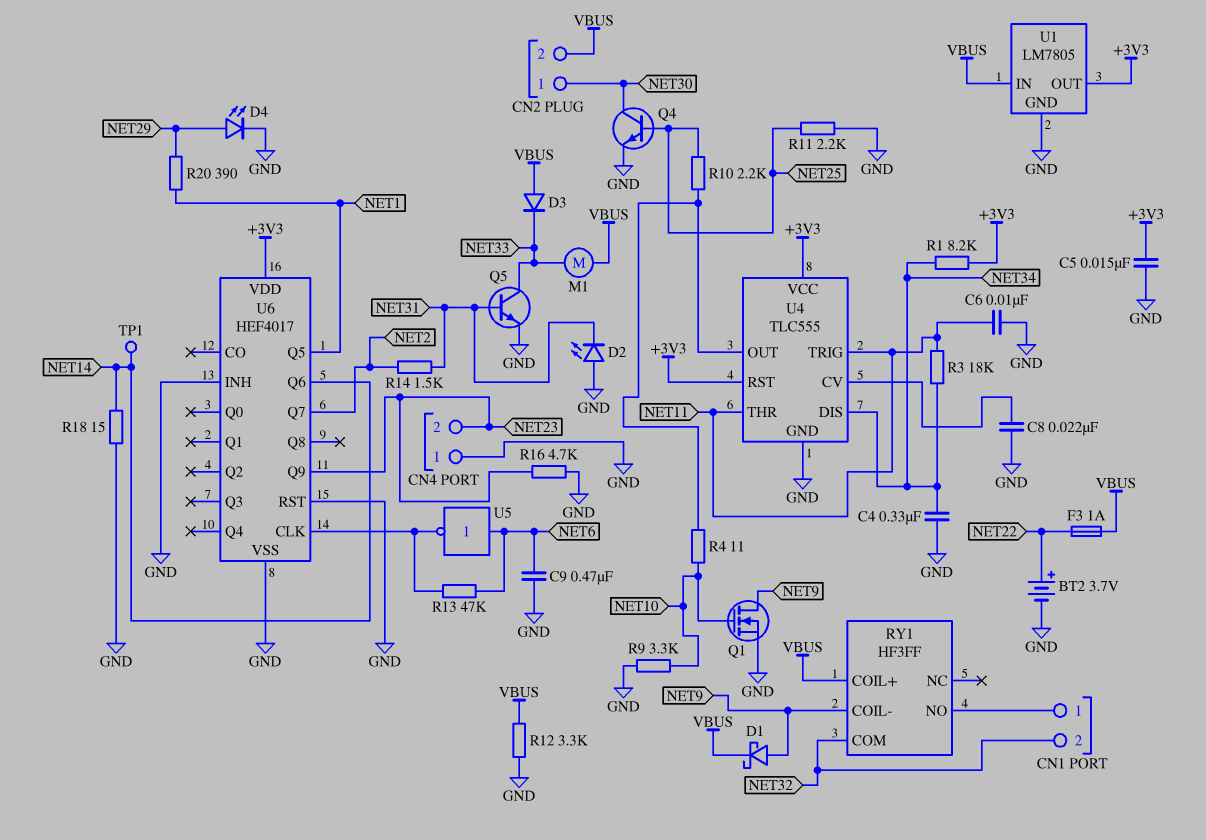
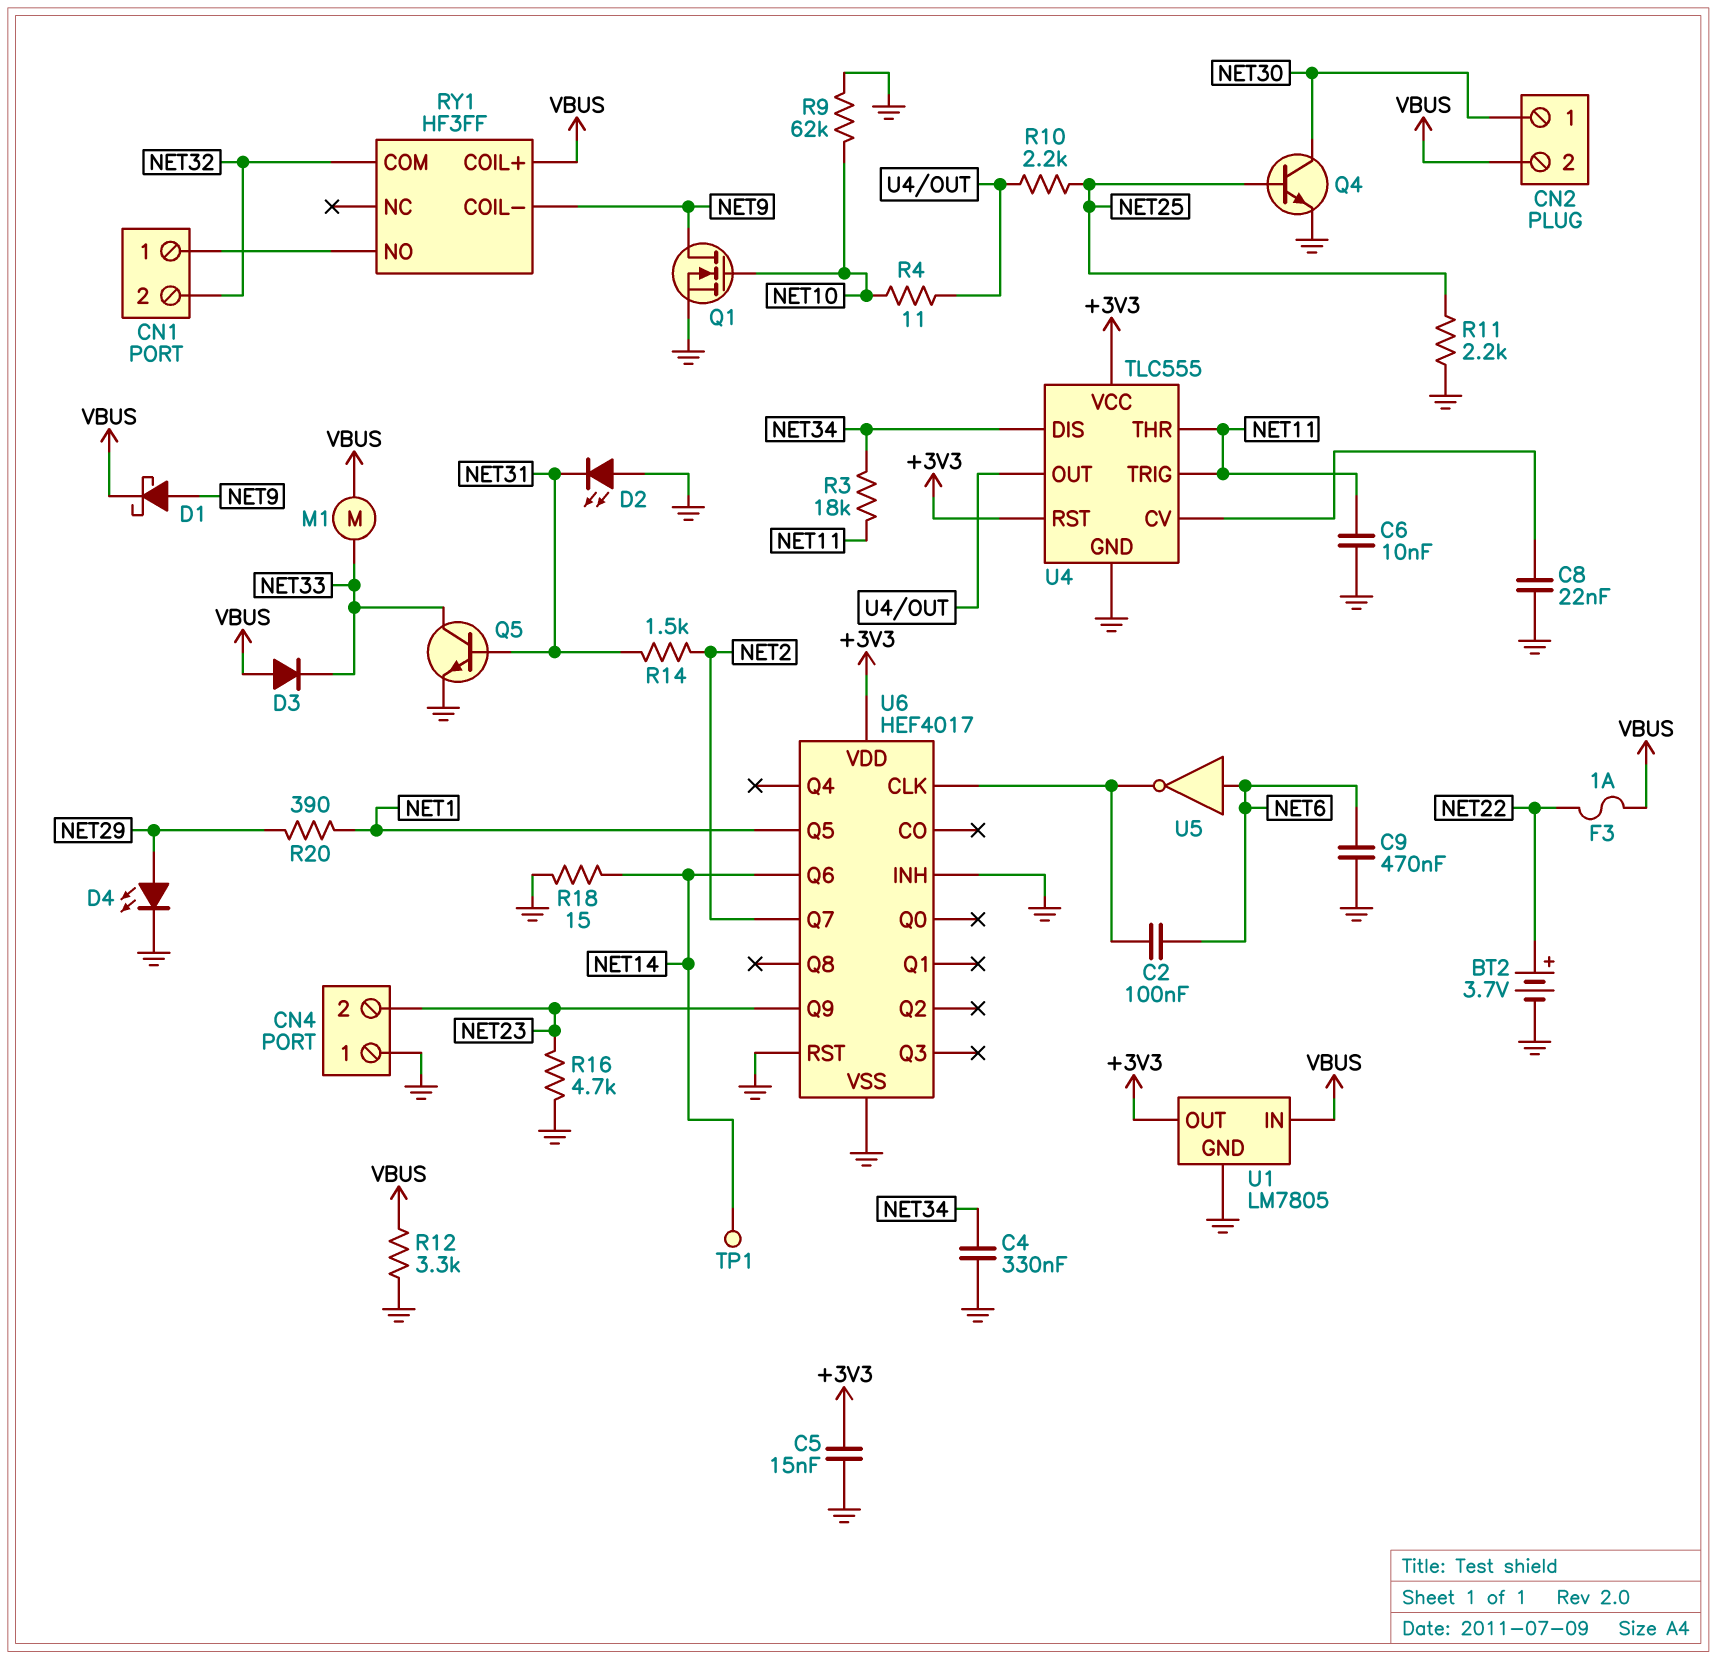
C2: none -> 100nF (NET6, U6/CLK)
R1: 8.2k (+3V3, NET34) -> none
R9: 3.3k (GND, NET10) -> 62k (GND, NET10)
R13: 47k (NET6, U6/CLK) -> none

